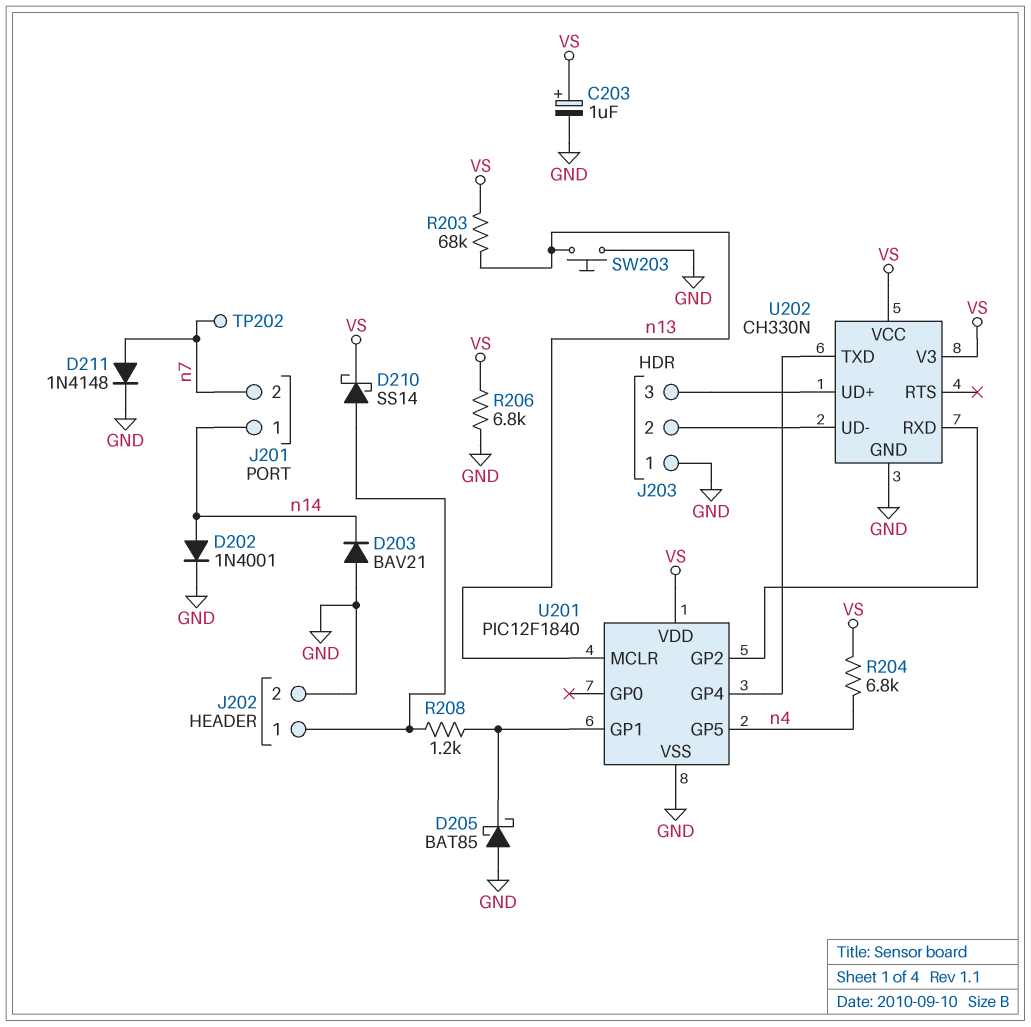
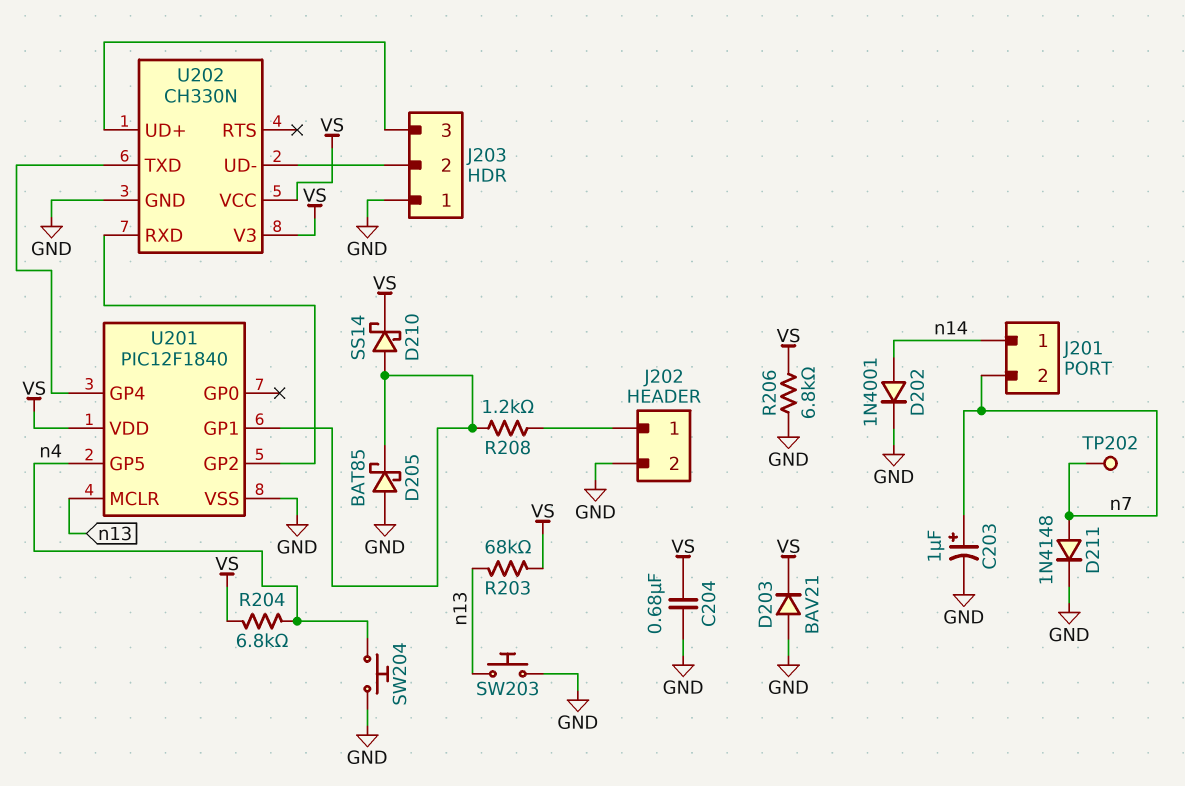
C203: 1uF (plus VS, minus GND) -> 1uF (plus n7, minus GND)
C204: none -> 680nF (GND, VS)
D203: diode BAV21 (A GND, K n14) -> diode BAV21 (A GND, K VS)
D210: schottky SS14 (A J202/1, K VS) -> schottky SS14 (A U201/GP1, K VS)
SW204: none -> button (GND, n4)

